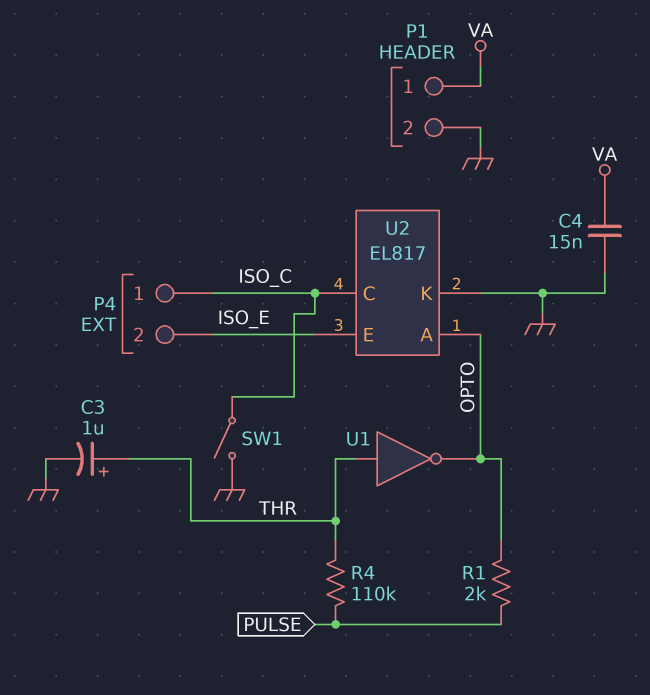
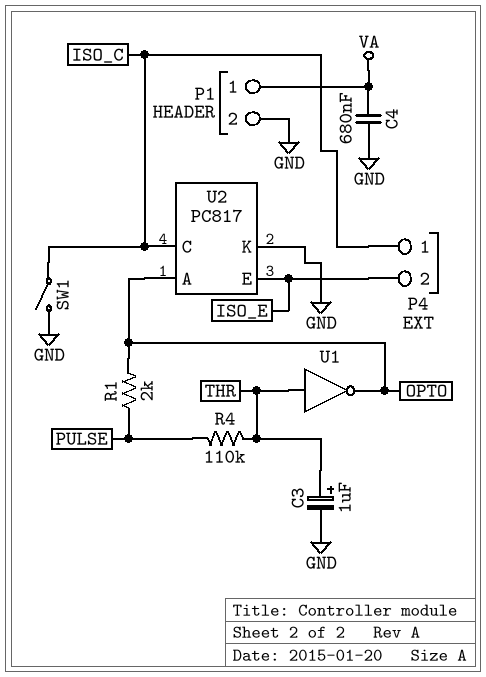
C4: 15nF (GND, VA) -> 680nF (GND, VA)
U2: EL817 -> PC817

